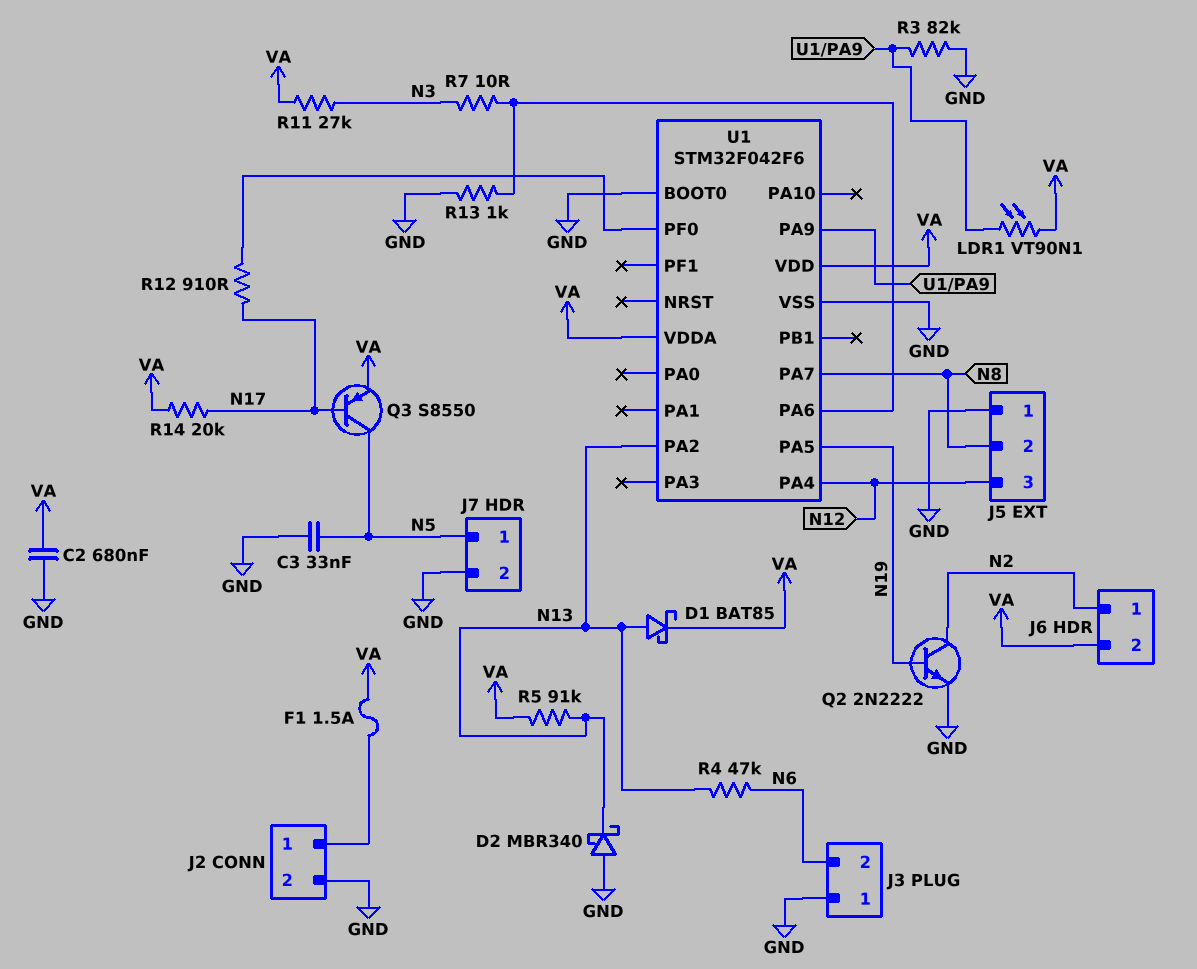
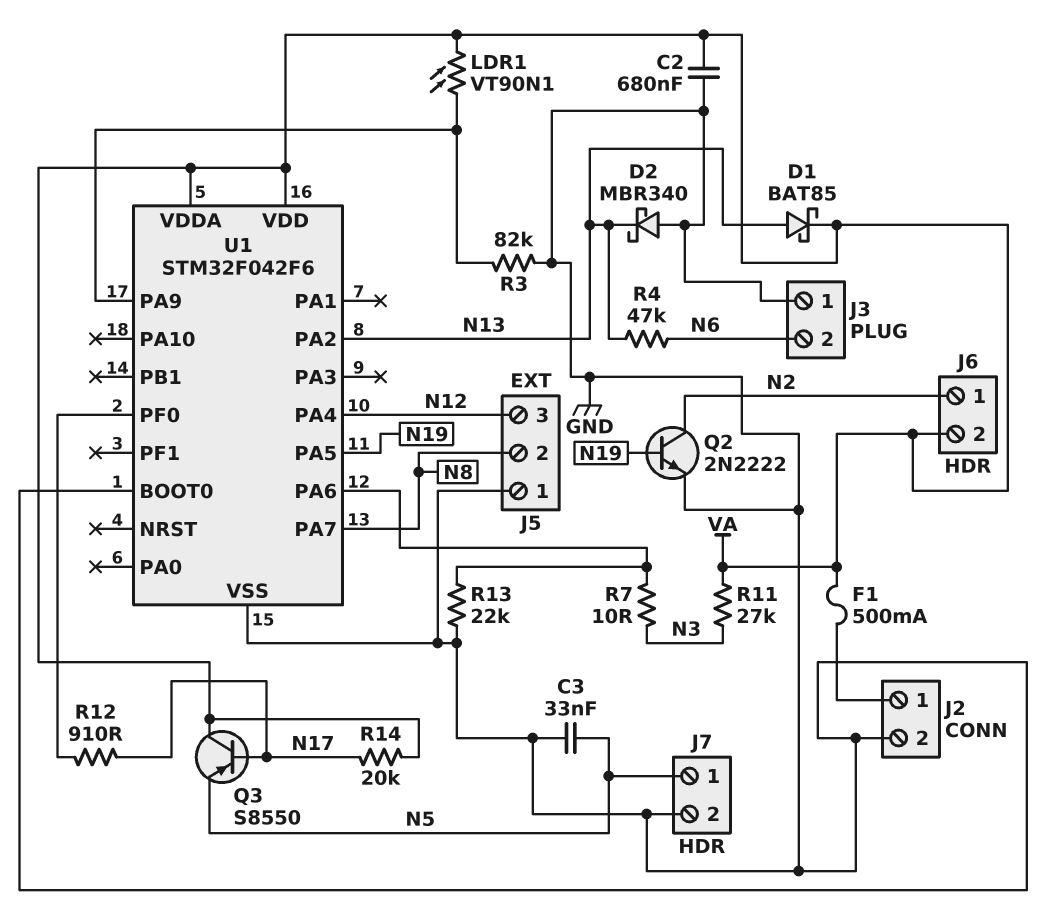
F1: 1.5A (J2/1, VA) -> 500mA (J2/1, VA)
Q3: PNP S8550 (B N17, C N5, E VA) -> PNP S8550 (B N17, C VA, E N5)
R5: 91k (N13, VA) -> none
R13: 1k (GND, U1/PA6) -> 22k (GND, U1/PA6)

